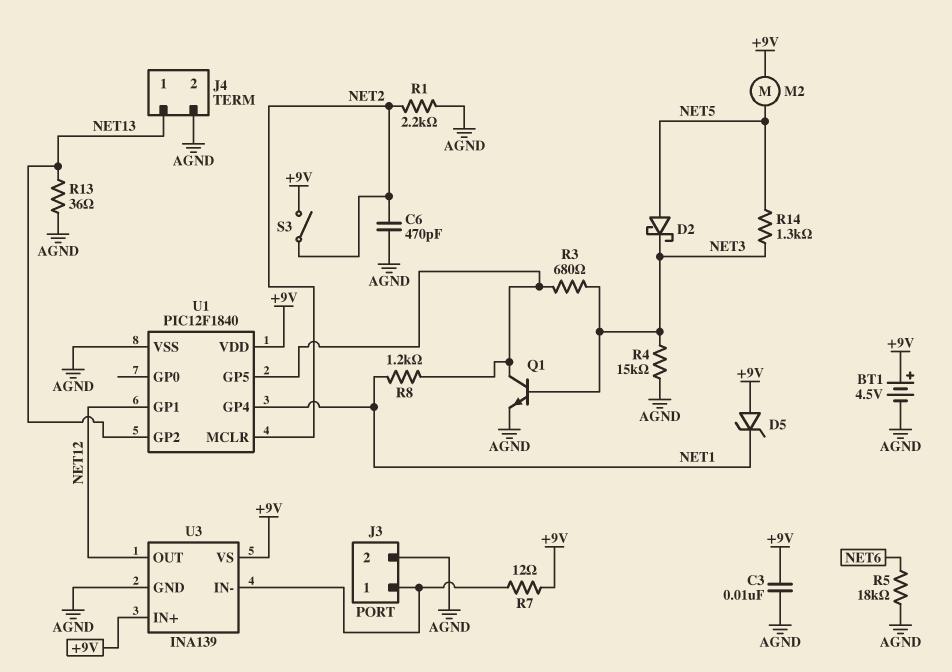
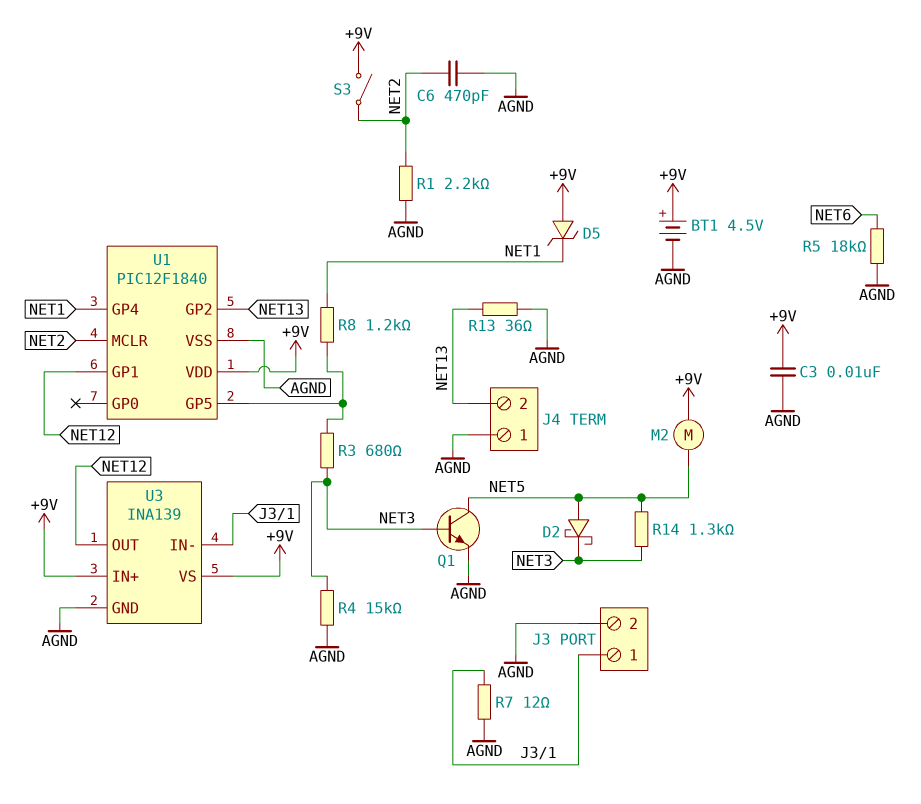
J4 pin 1: NET13 -> AGND
J4 pin 2: AGND -> NET13
Q1: NPN (B NET3, C U1/GP5, E AGND) -> NPN (B NET3, C NET5, E AGND)
R7: 12 (+9V, J3/1) -> 12 (AGND, J3/1)

